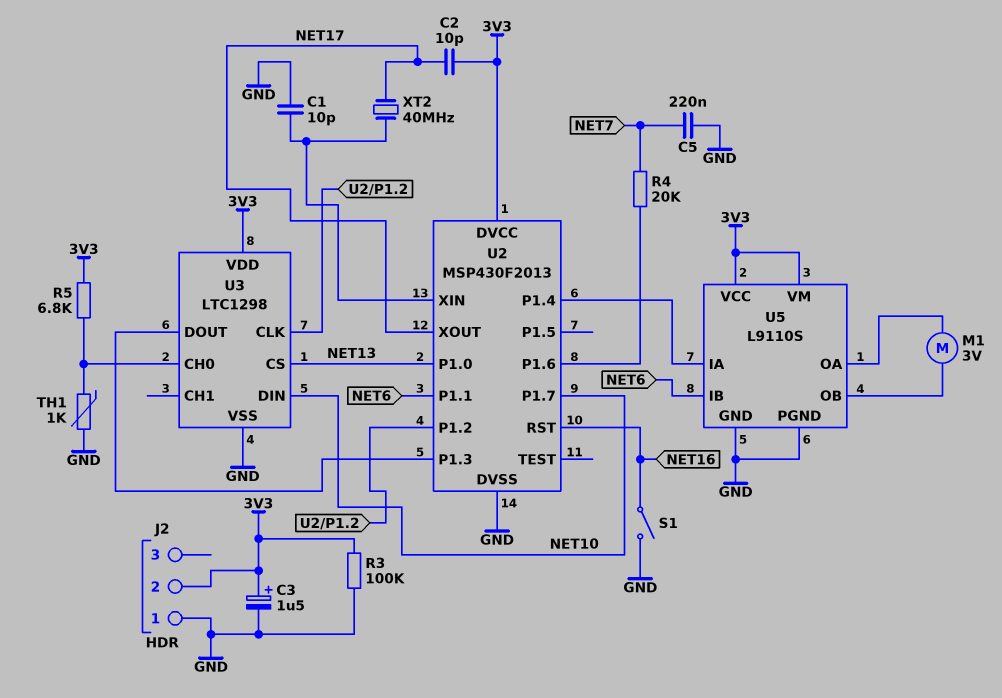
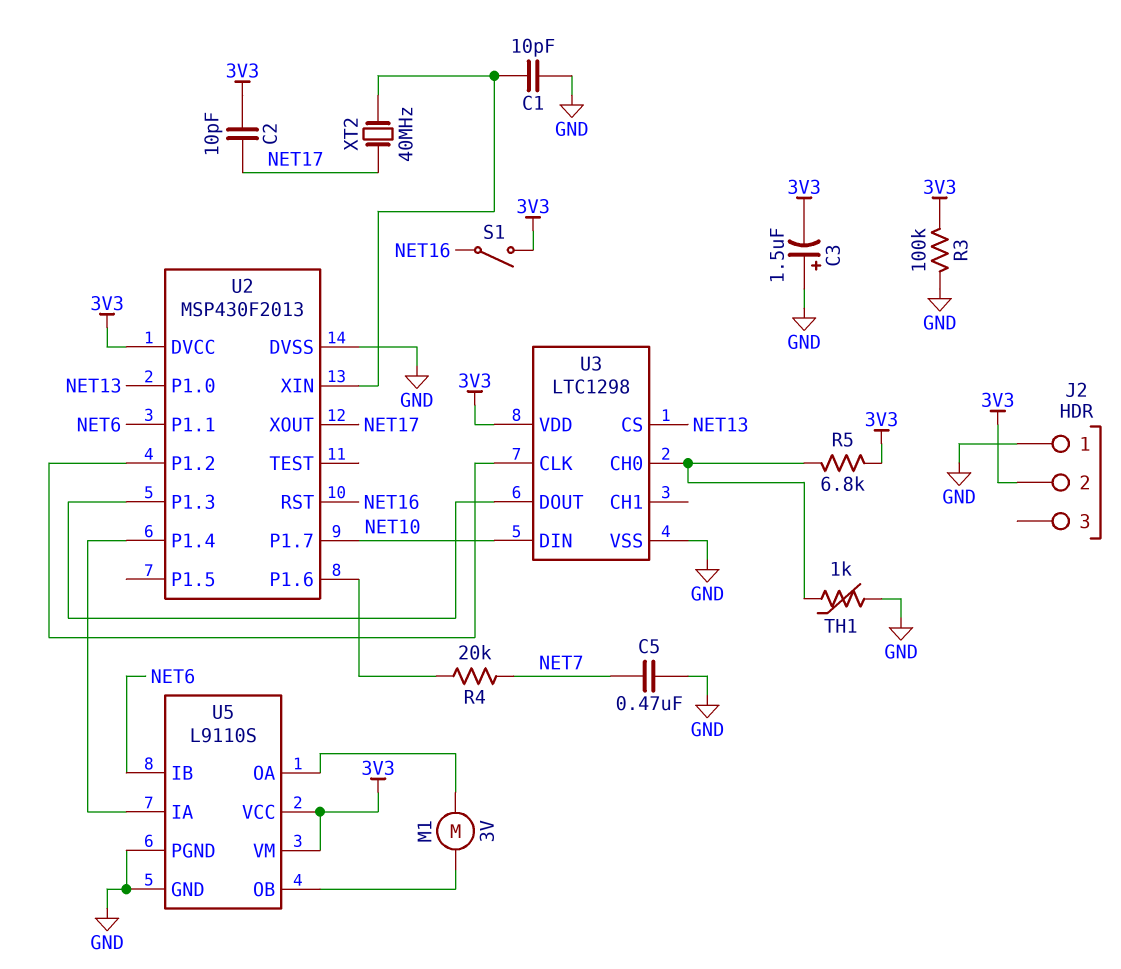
C3: 1.5uF (plus 3V3, minus GND) -> 1.5uF (plus GND, minus 3V3)
C5: 220nF (GND, NET7) -> 470nF (GND, NET7)
S1: switch (GND, NET16) -> switch (3V3, NET16)

